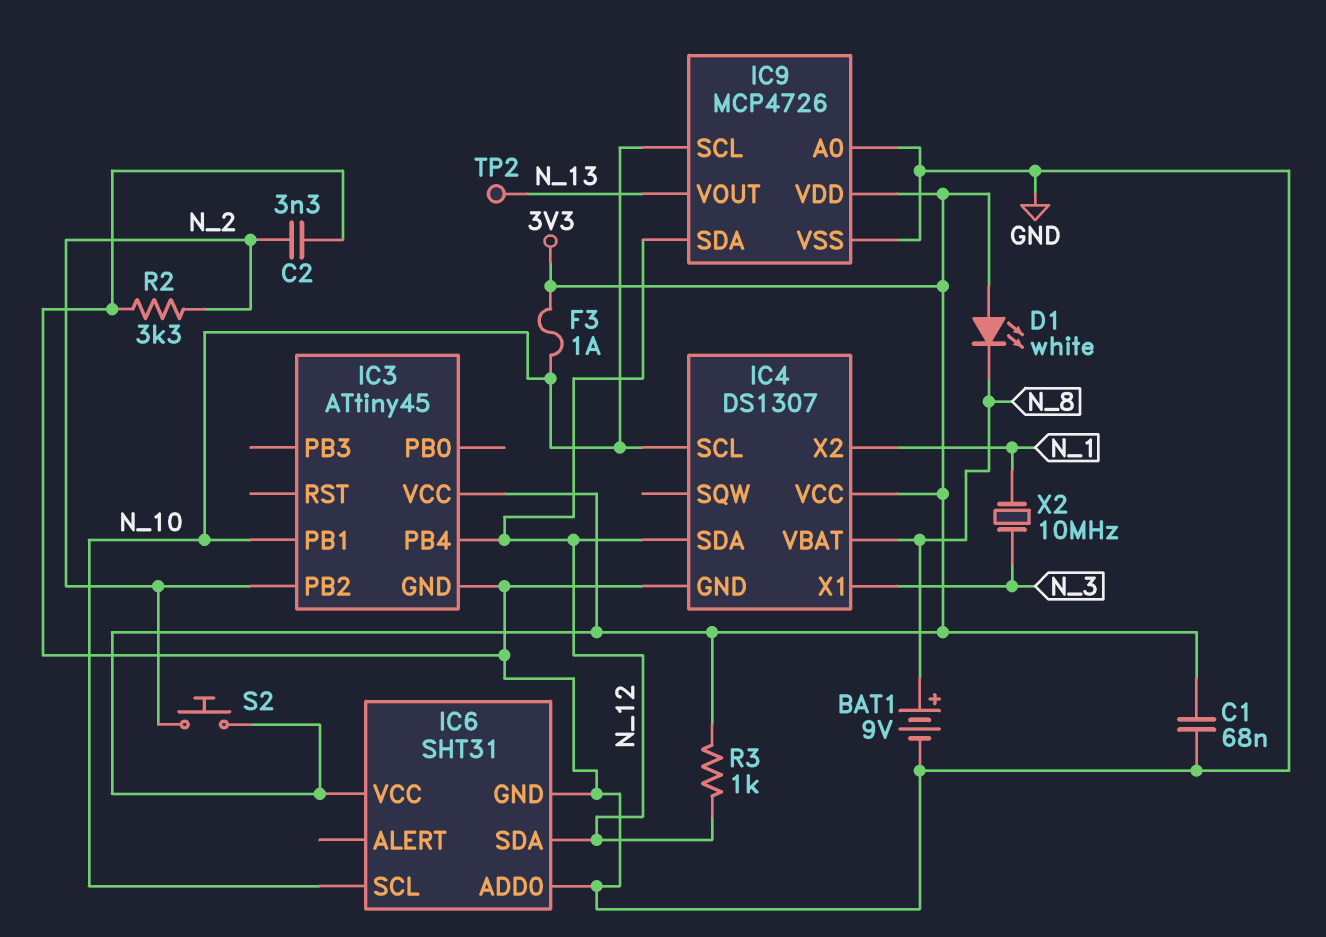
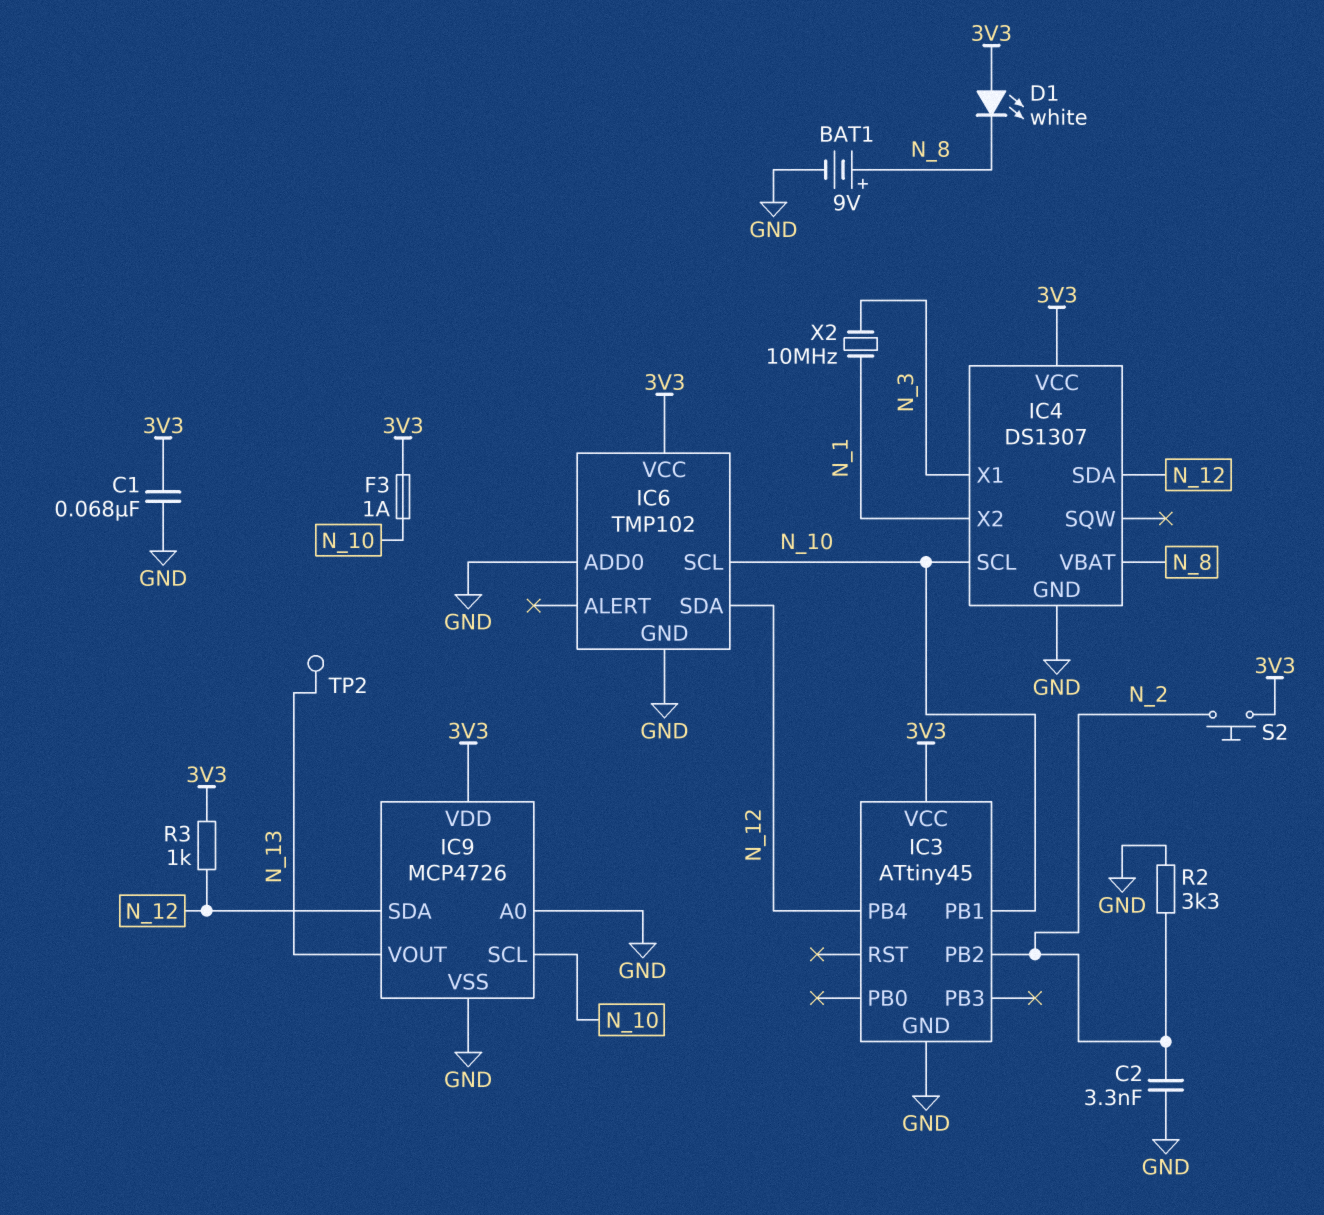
IC6: SHT31 -> TMP102

